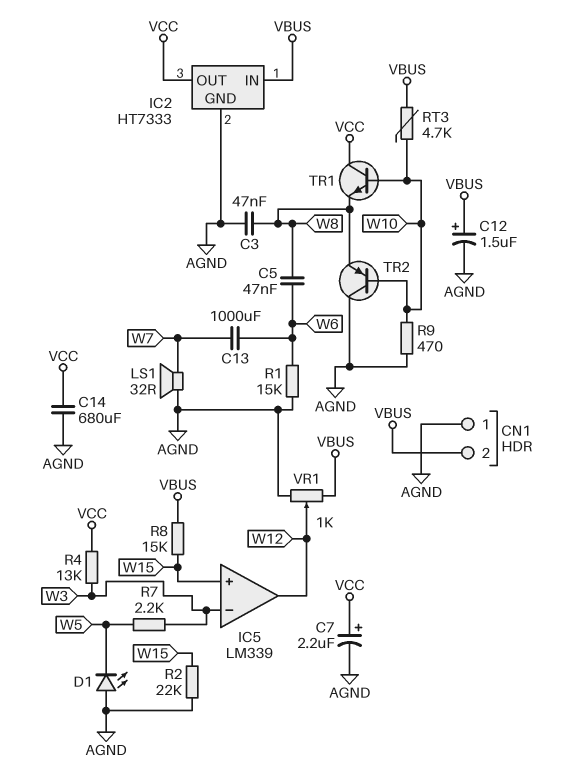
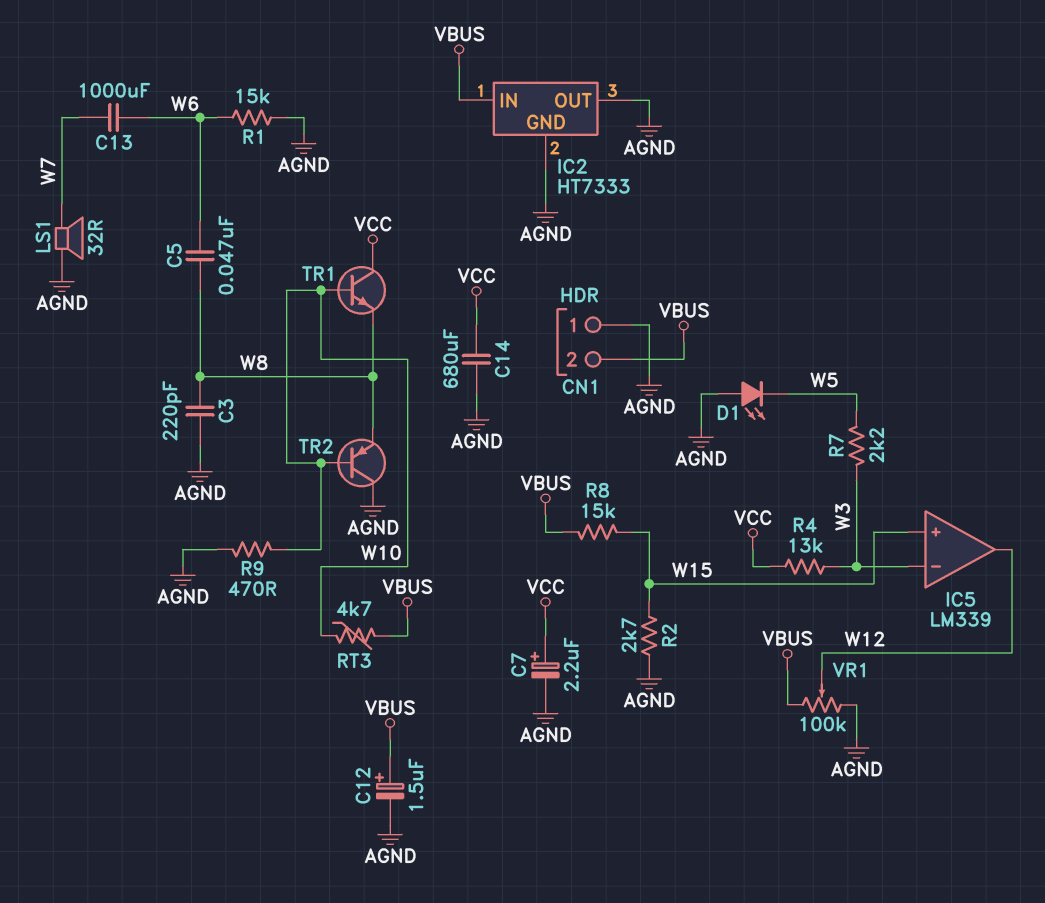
C3: 47nF (AGND, W8) -> 220pF (AGND, W8)
IC2 pin OUT: VCC -> AGND
R2: 22k (AGND, W15) -> 2.7k (AGND, W15)
VR1: 1k (AGND, VBUS, wiper W12) -> 100k (AGND, VBUS, wiper W12)

